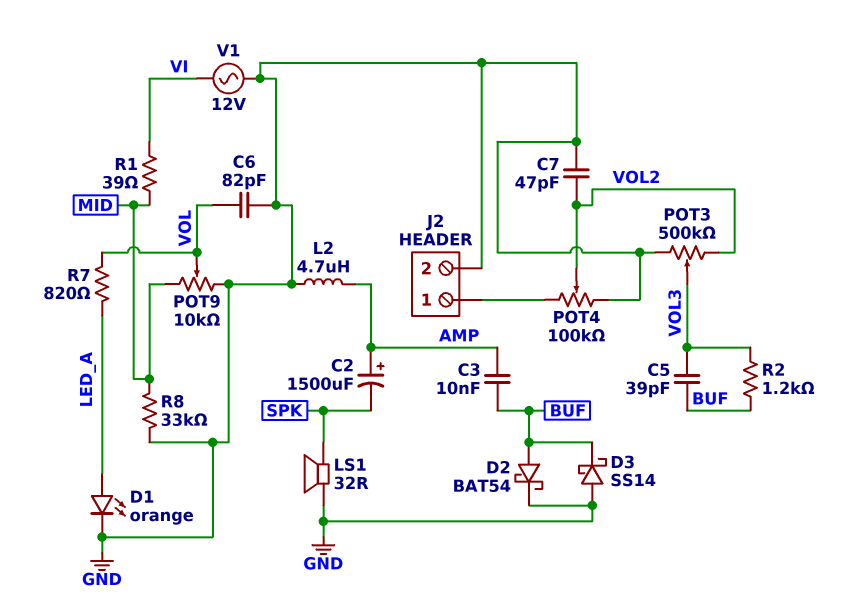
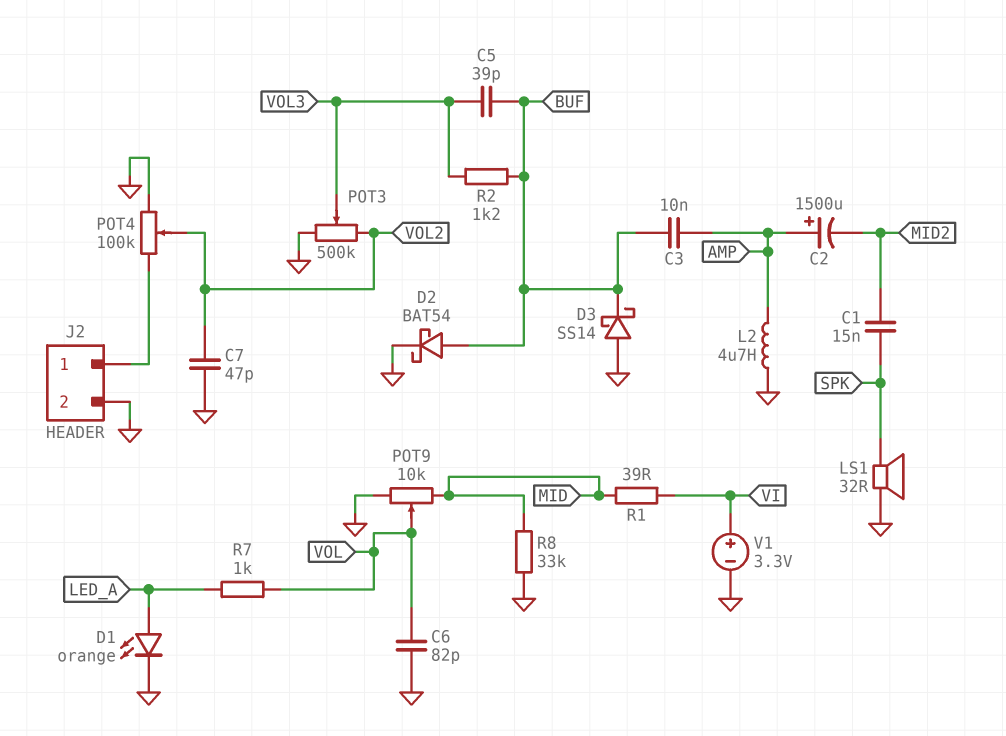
C1: none -> 15nF (MID2, SPK)
C2: 1500uF (plus AMP, minus SPK) -> 1500uF (plus AMP, minus MID2)
R7: 820 (LED_A, VOL) -> 1k (LED_A, VOL)
V1: AC 12V (GND, VI) -> 3.3V (plus VI, minus GND)

